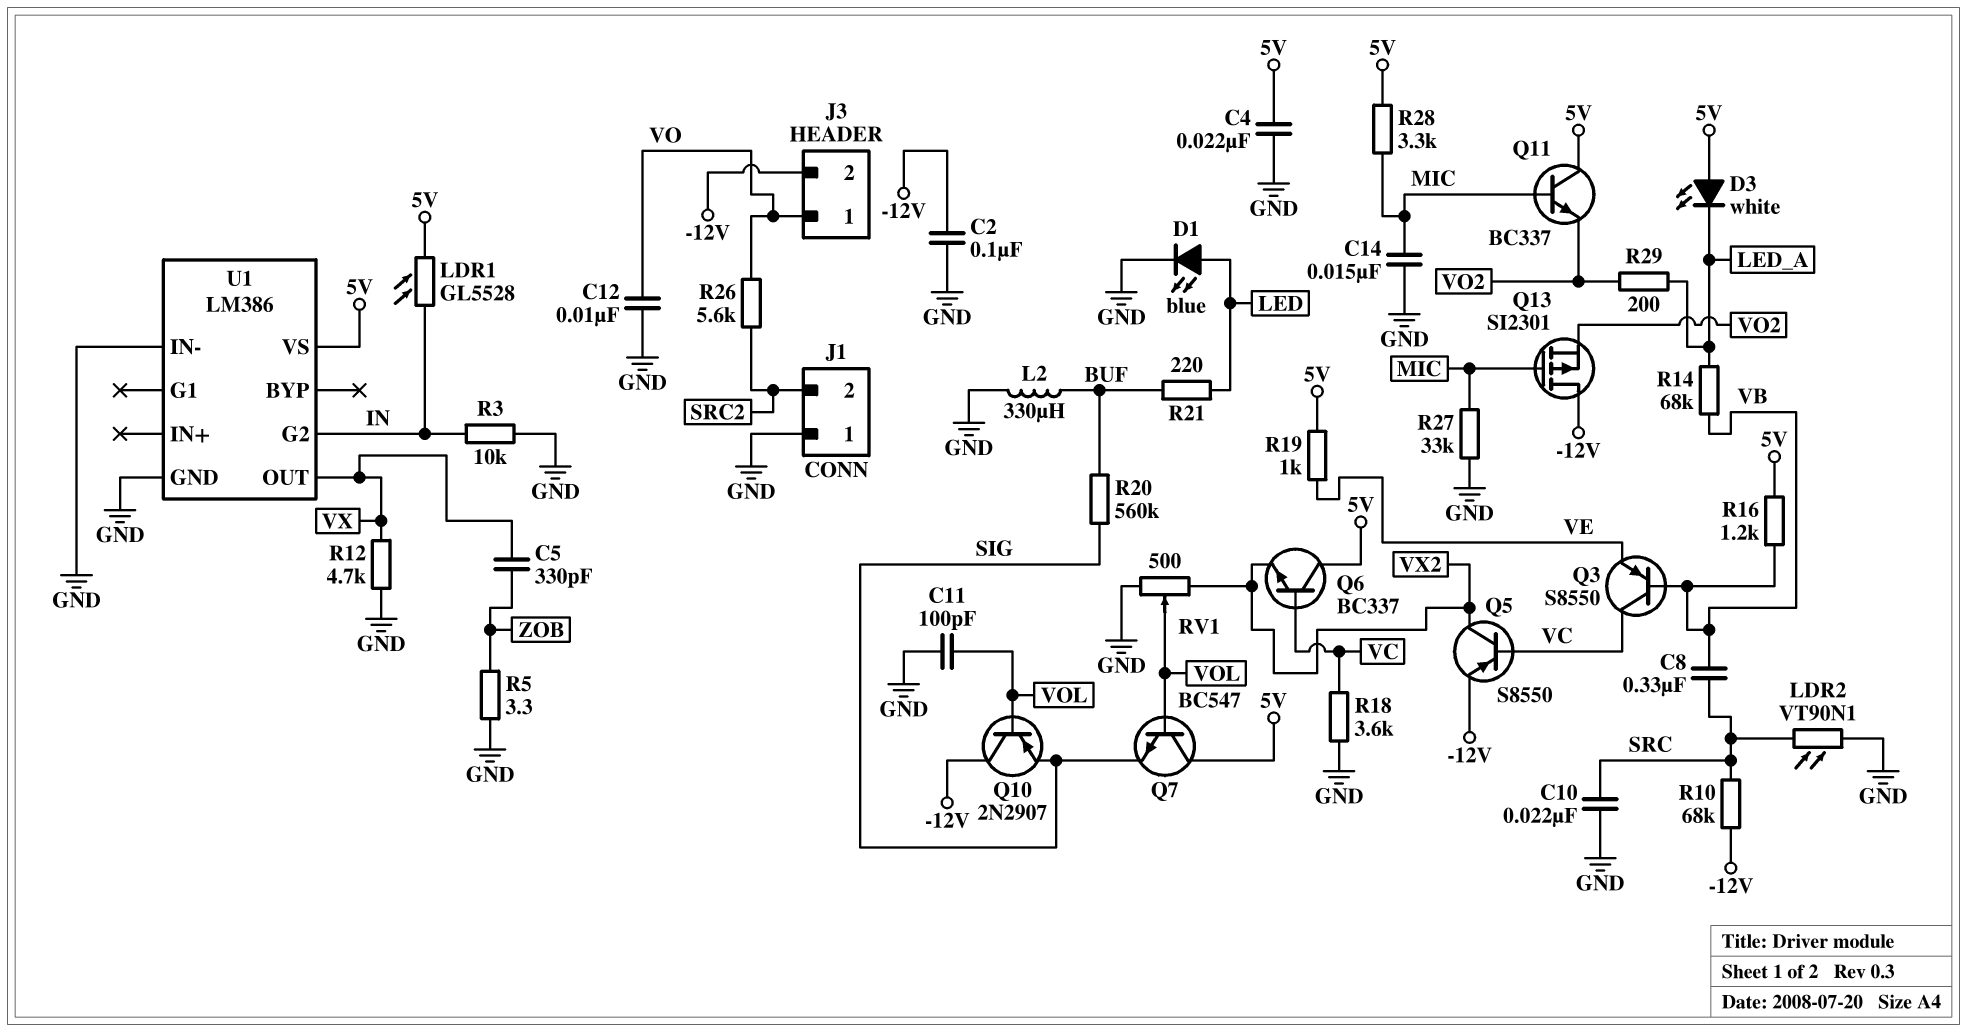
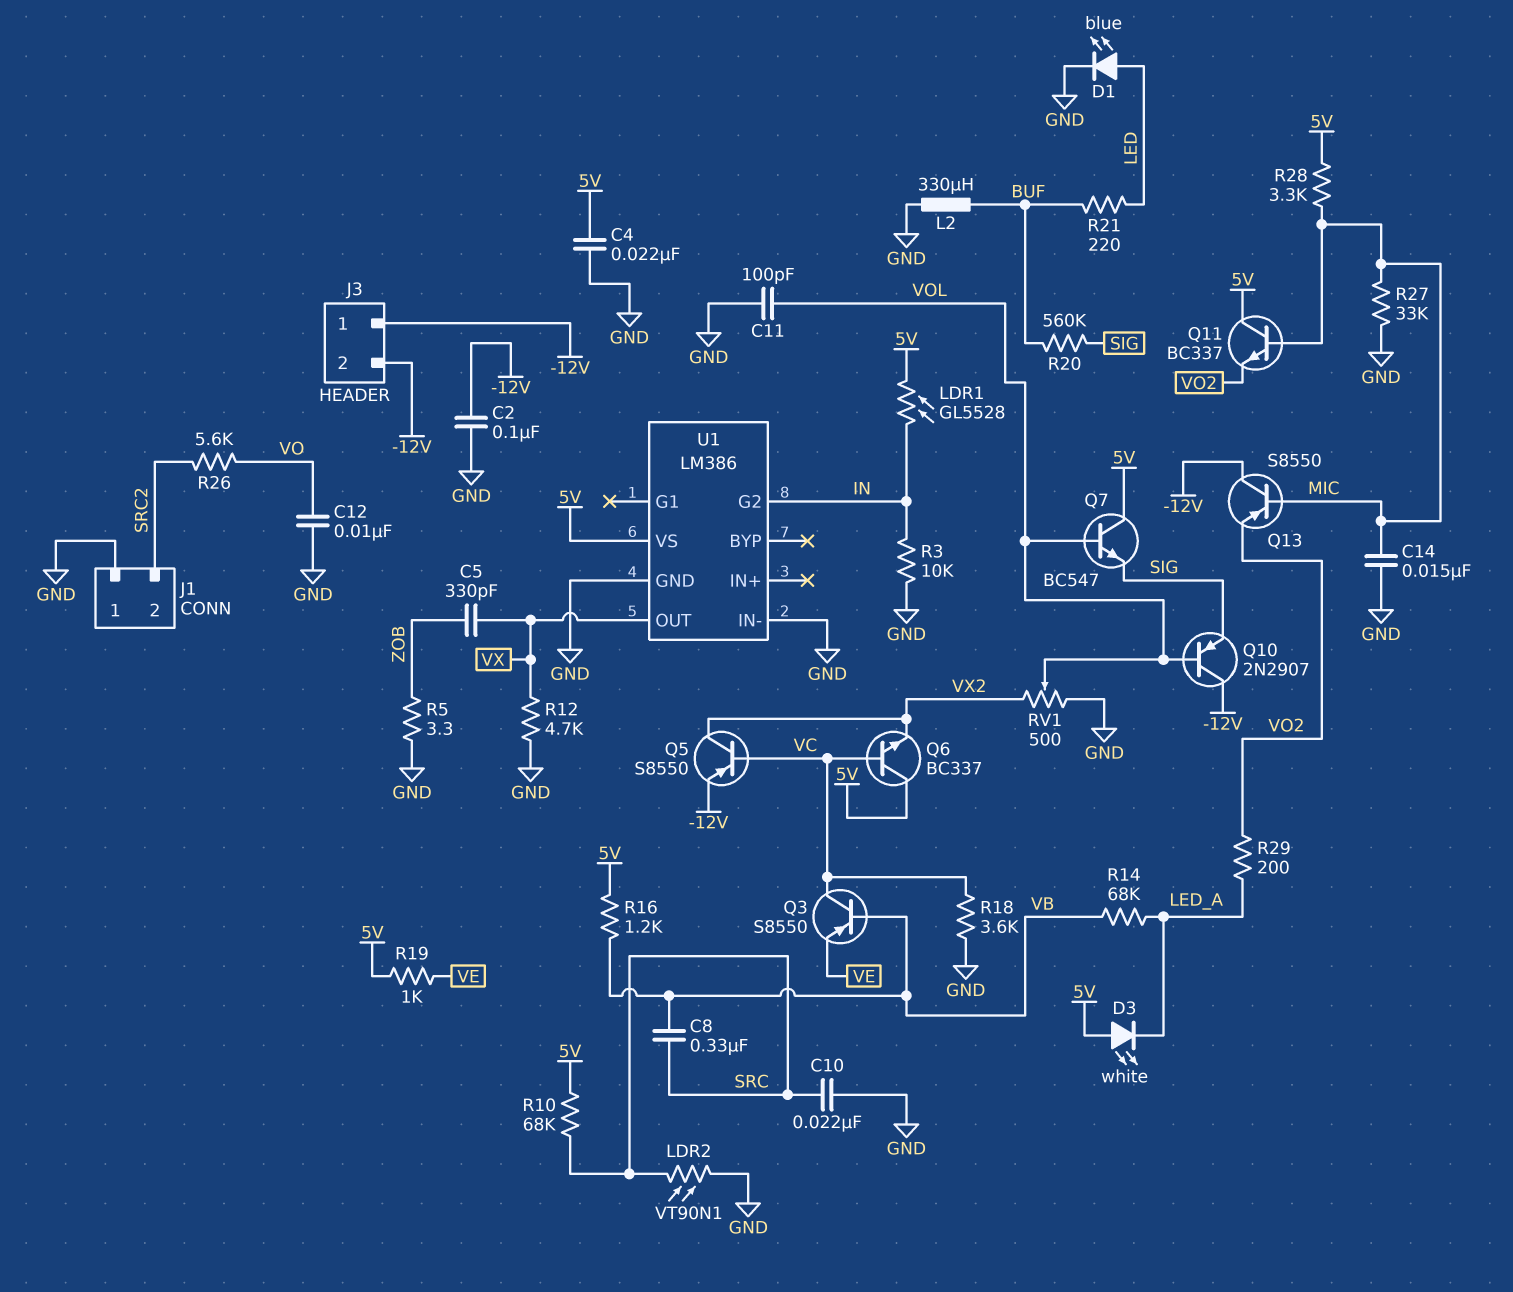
J3 pin 1: VO -> -12V
Q13: PMOS SI2301 (G MIC, D -12V, S VO2) -> PNP S8550 (B MIC, C -12V, E VO2)
R10: 68k (-12V, SRC) -> 68k (5V, SRC)

